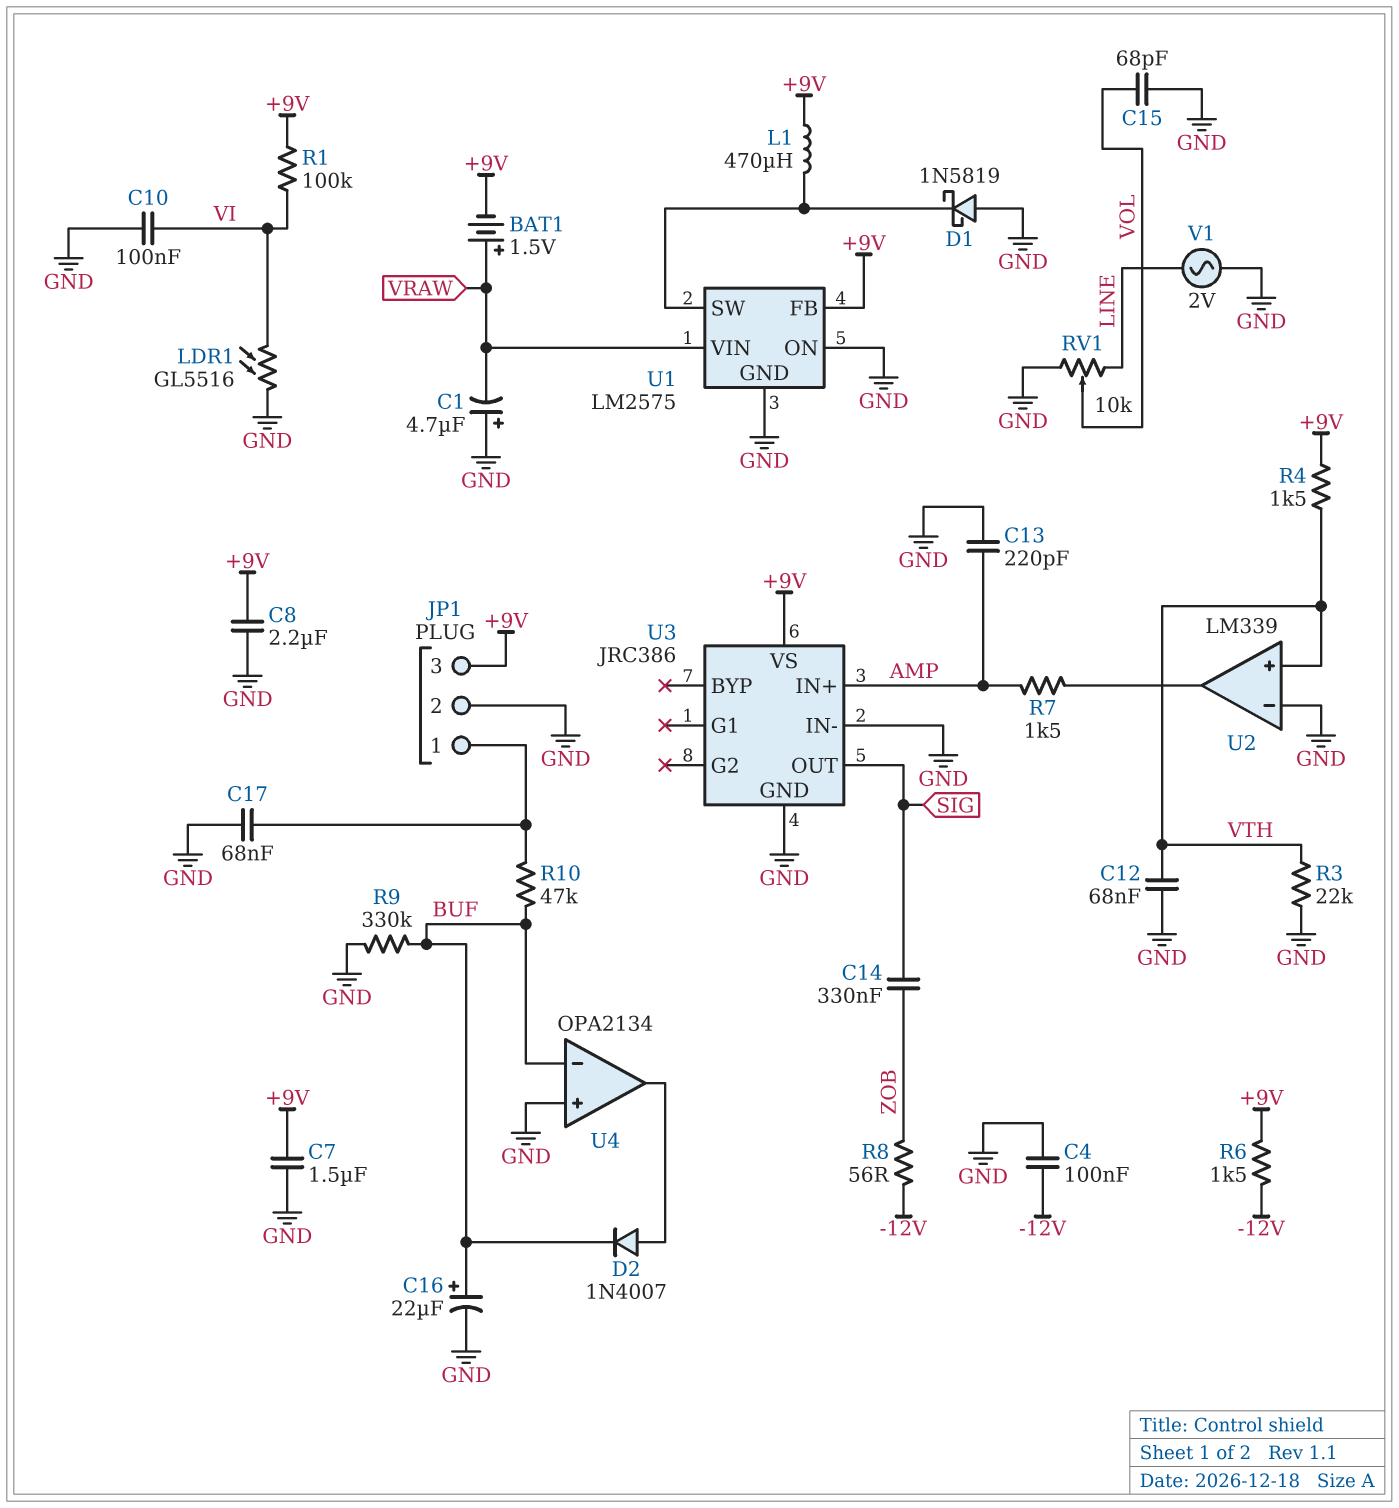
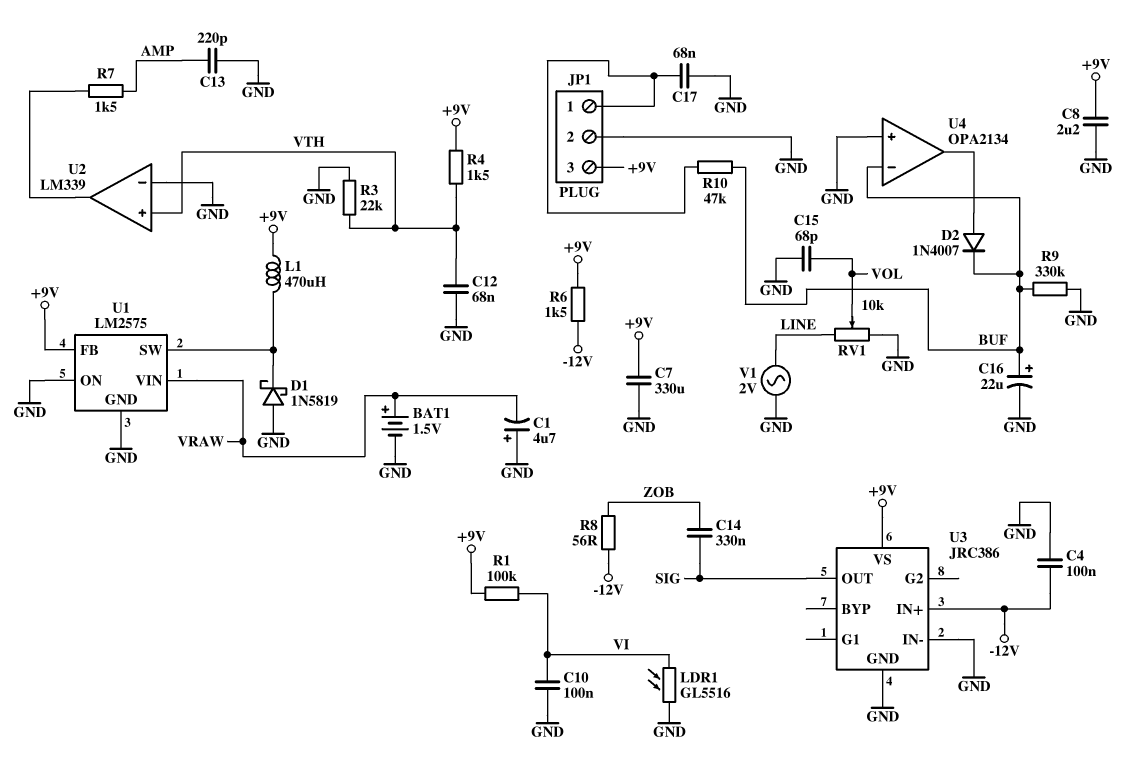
BAT1: 1.5V (plus VRAW, minus +9V) -> 1.5V (plus VRAW, minus GND)
C7: 1.5uF (+9V, GND) -> 330uF (+9V, GND)
U3 pin IN+: AMP -> -12V

